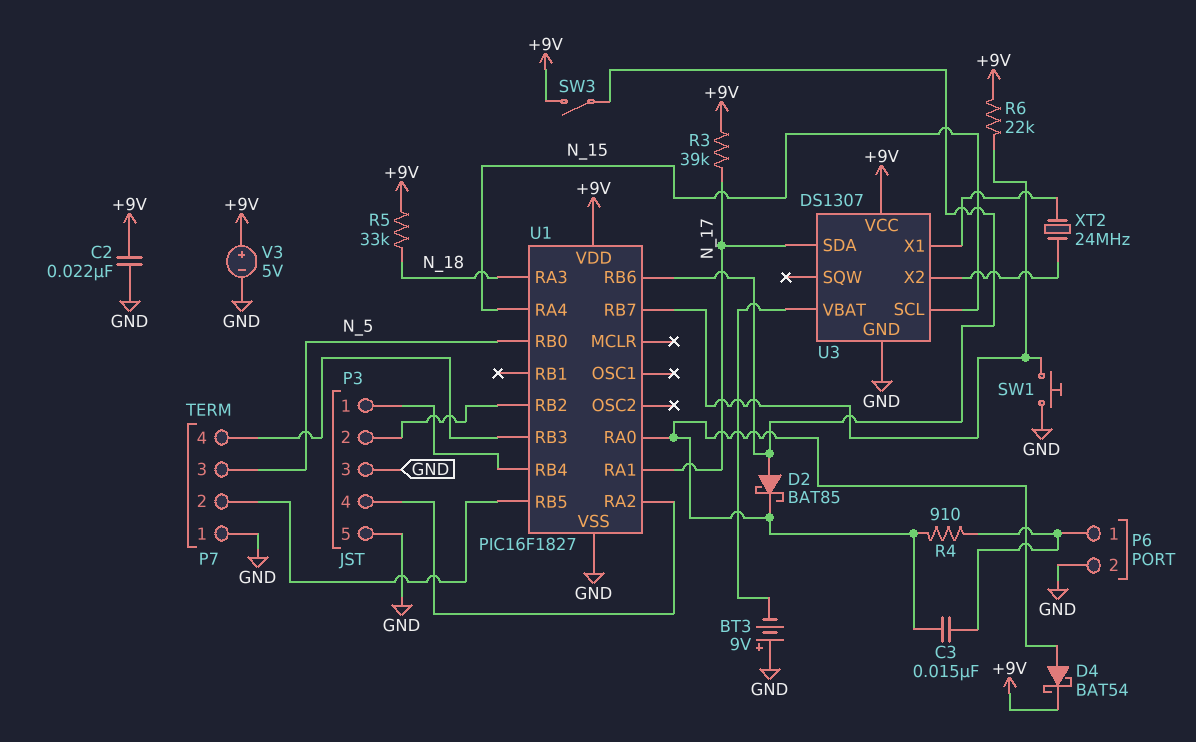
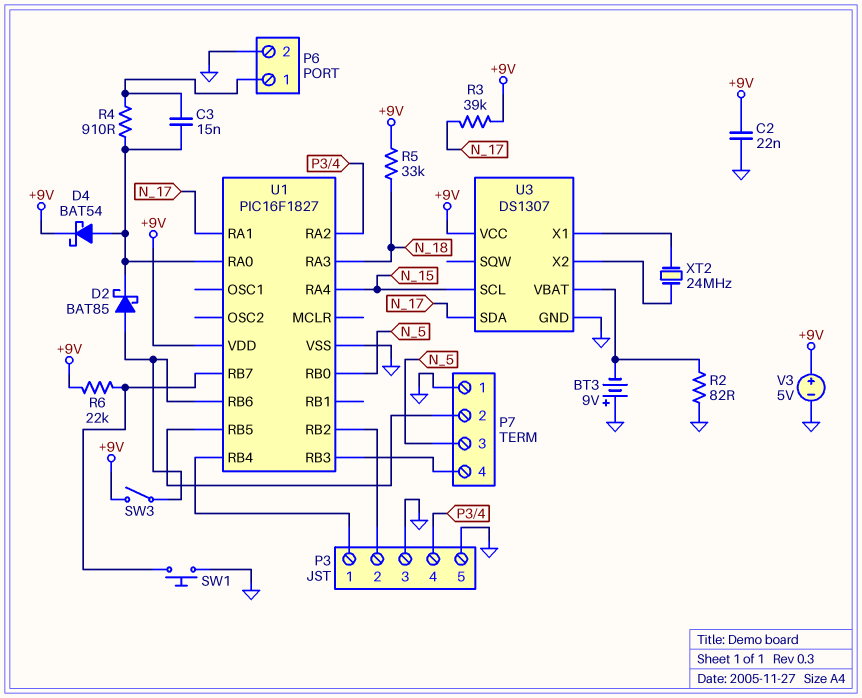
R2: none -> 82 (GND, U3/VBAT)

